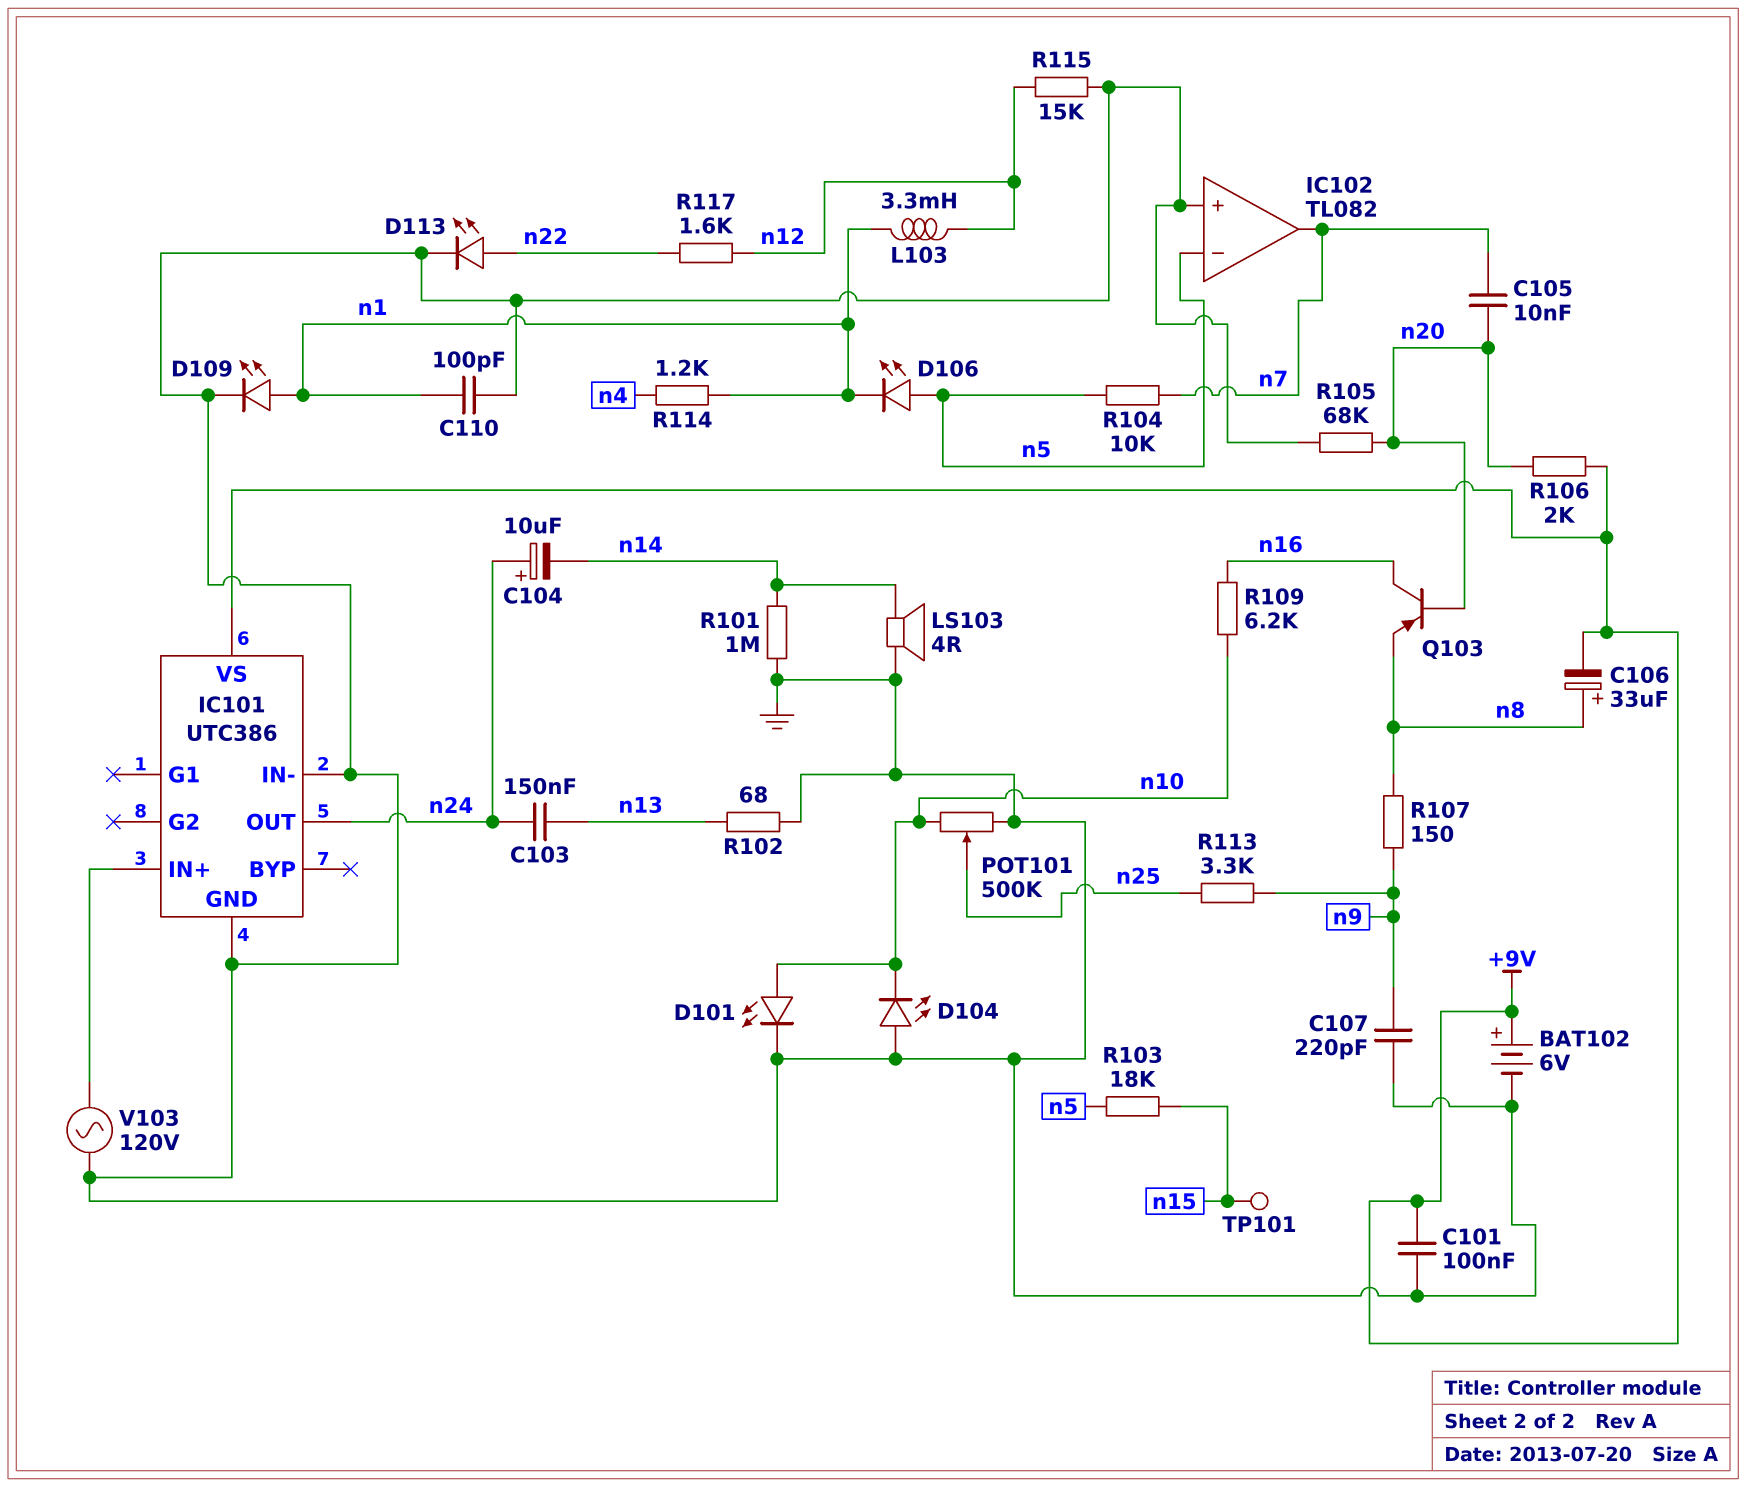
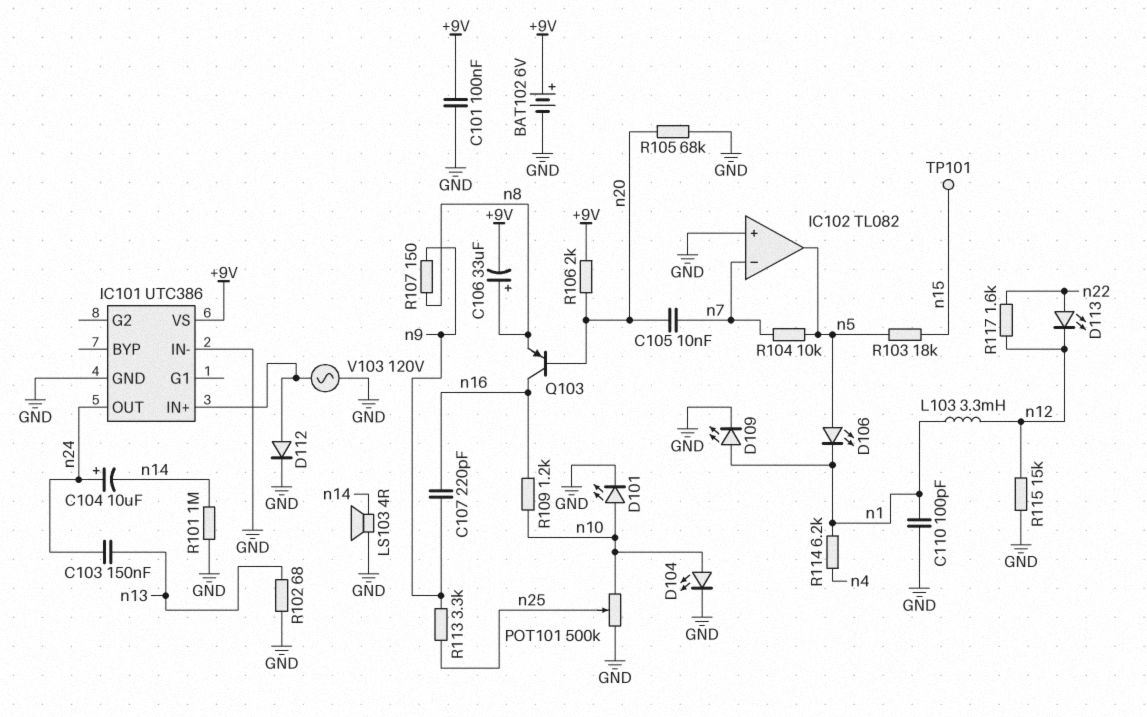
C107: 220pF (GND, n9) -> 220pF (n9, n16)
D104: LED (A GND, K n10) -> LED (A n10, K GND)
D112: none -> diode (A IC101/IN+, K GND)
D113: LED (A n22, K GND) -> LED (A n22, K n12)
IC102 pin in-: n5 -> n7
IC102 pin out: n7 -> n5
R109: 6.2k (n10, n16) -> 1.2k (n10, n16)
R114: 1.2k (n1, n4) -> 6.2k (n1, n4)

